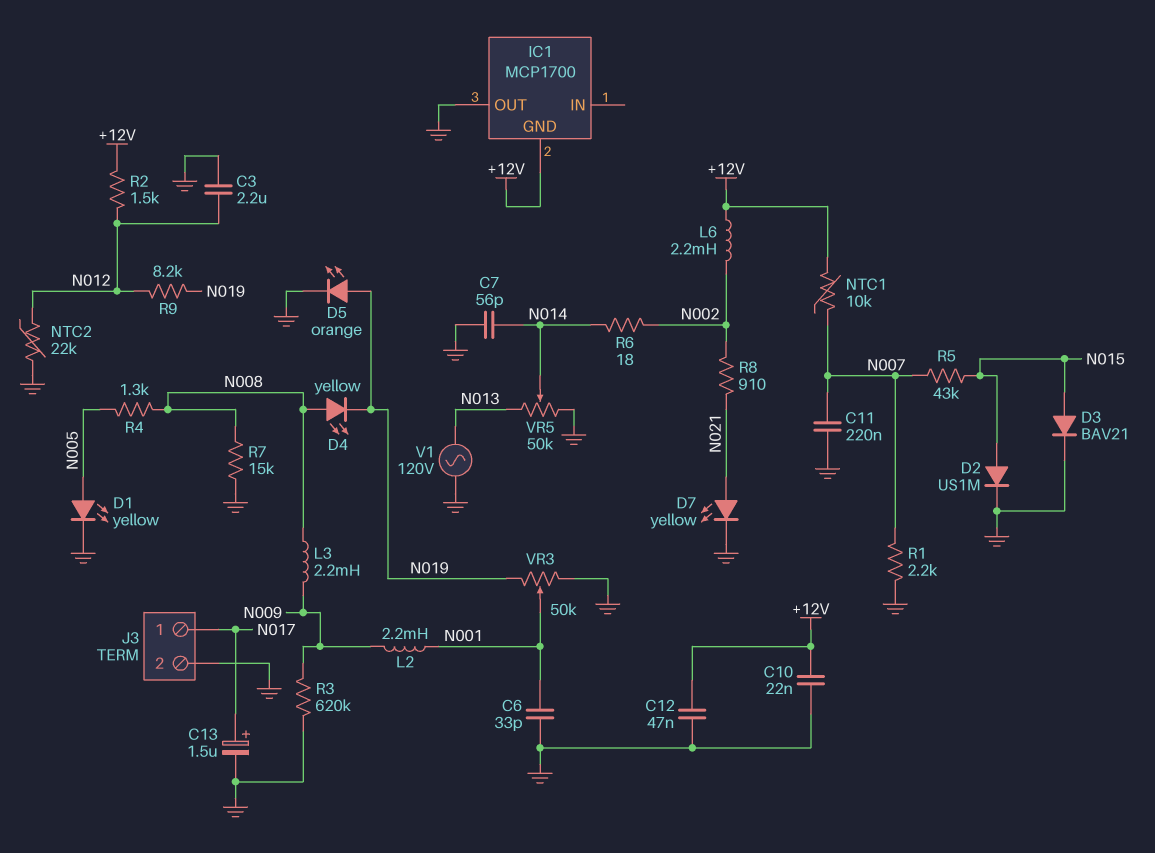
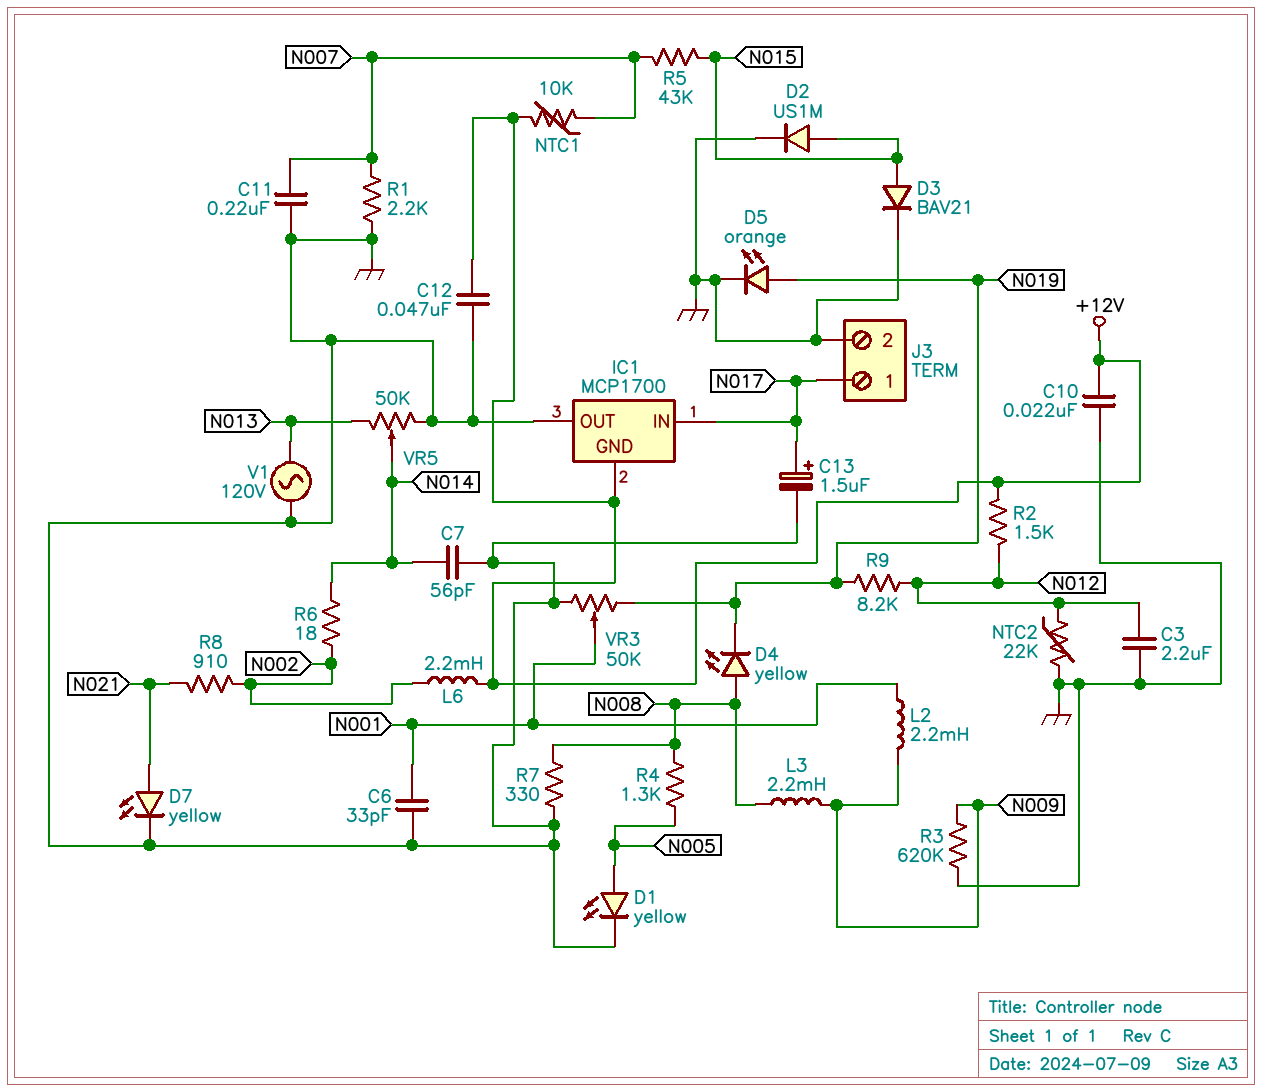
IC1 pin IN: none -> N017
R7: 15k (GND, N008) -> 330 (GND, N008)

